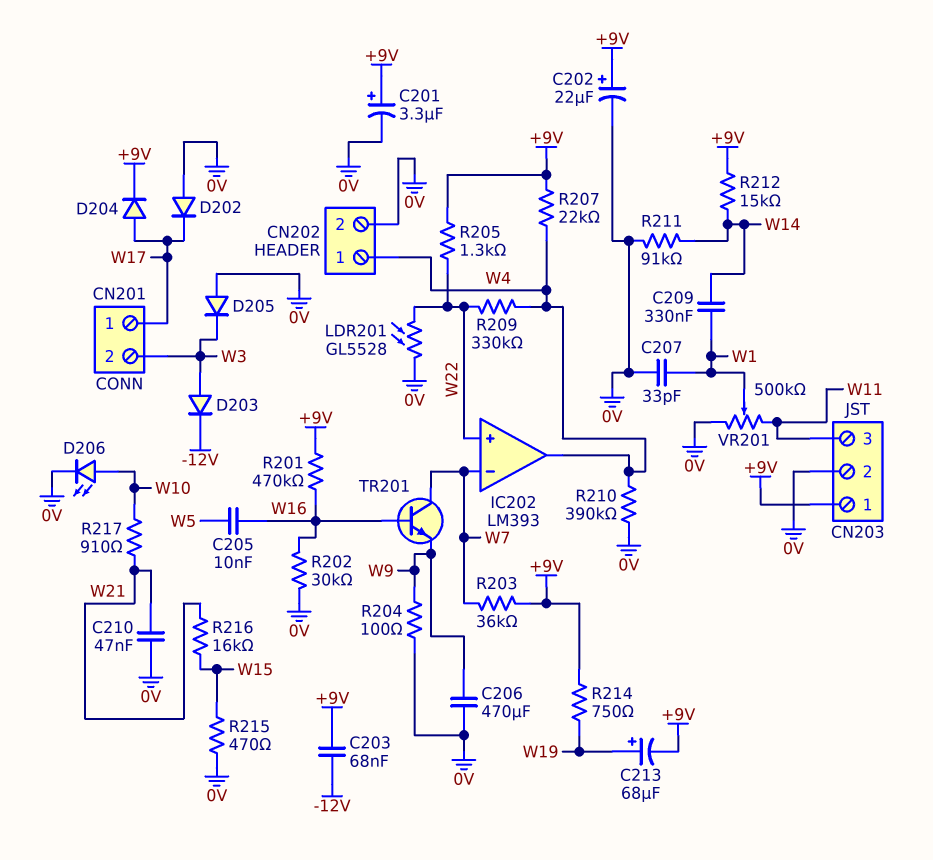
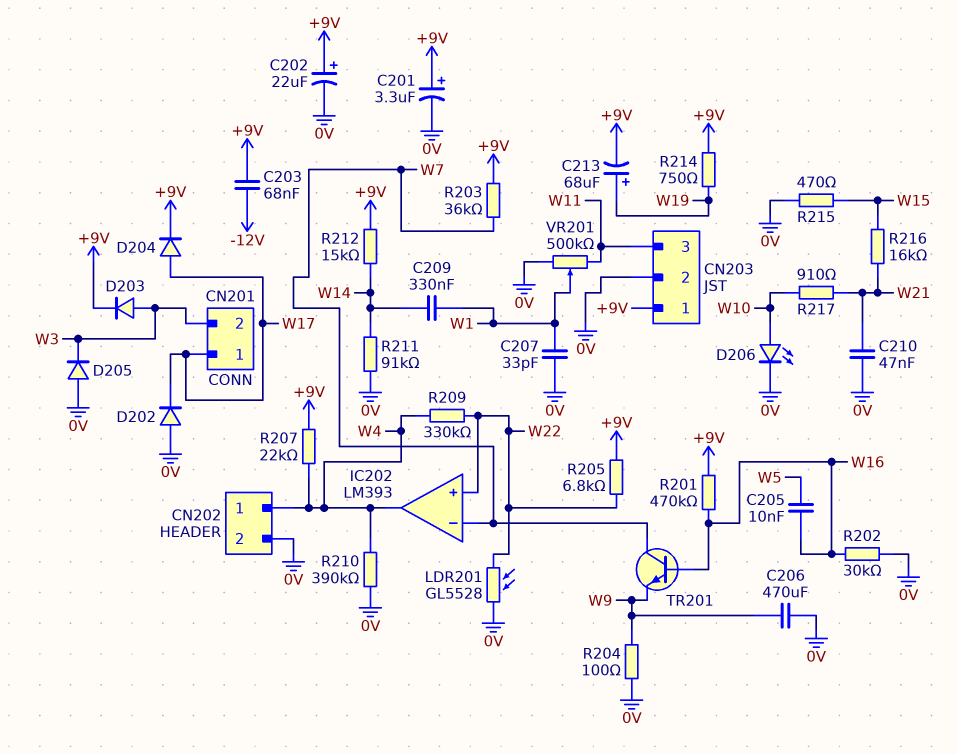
D203: diode (A W3, K -12V) -> diode (A W3, K +9V)
R205: 1.3k (+9V, W22) -> 6.8k (+9V, W22)

